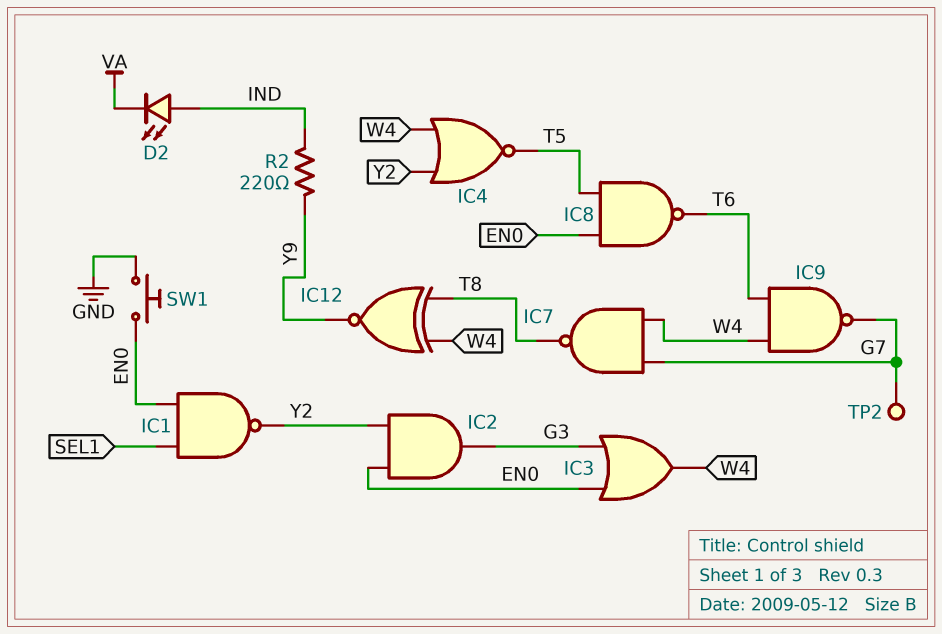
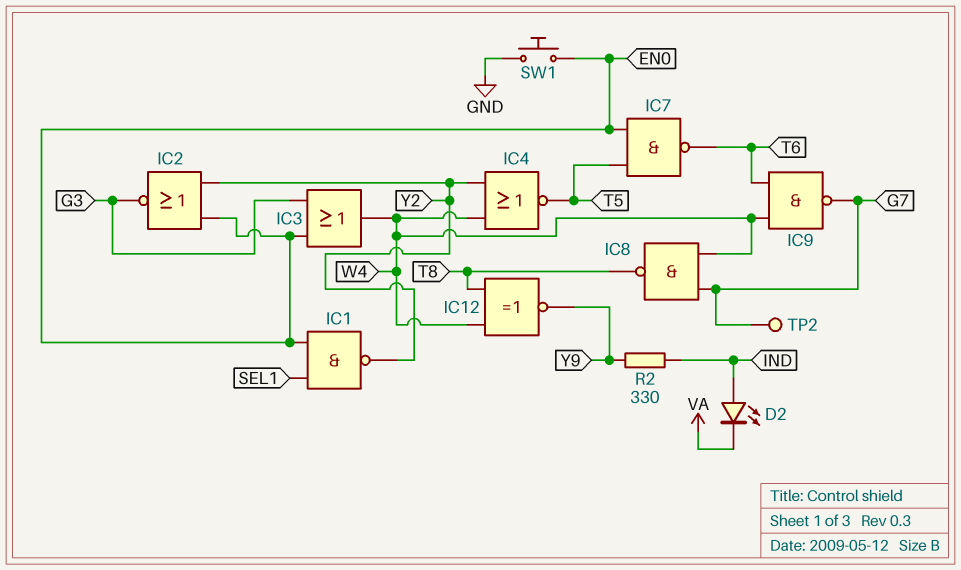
IC2: AND (in EN0, in Y2, out G3) -> NOR (in EN0, in Y2, out G3)
IC7: NAND (in G7, in W4, out T8) -> NAND (in EN0, in T5, out T6)
IC8: NAND (in EN0, in T5, out T6) -> NAND (in G7, in W4, out T8)
R2: 220 (IND, Y9) -> 330 (IND, Y9)

